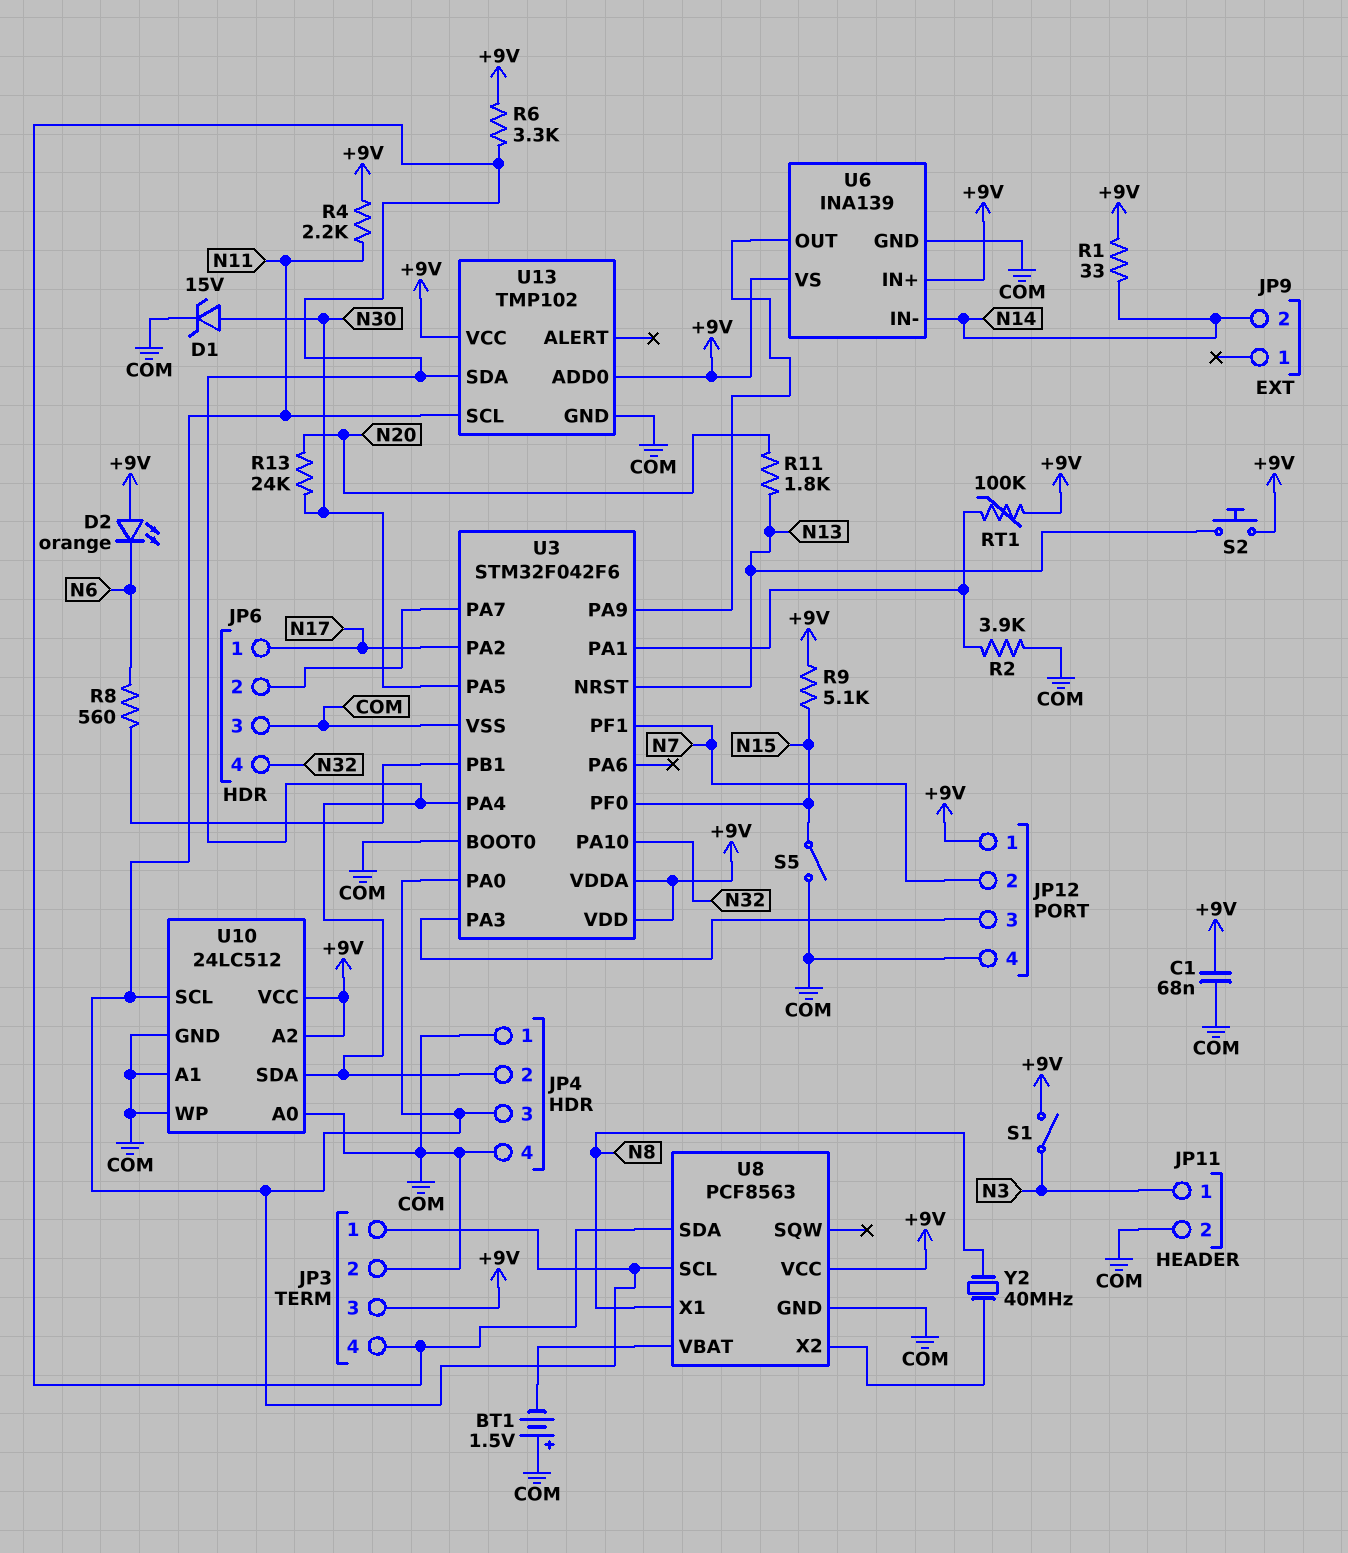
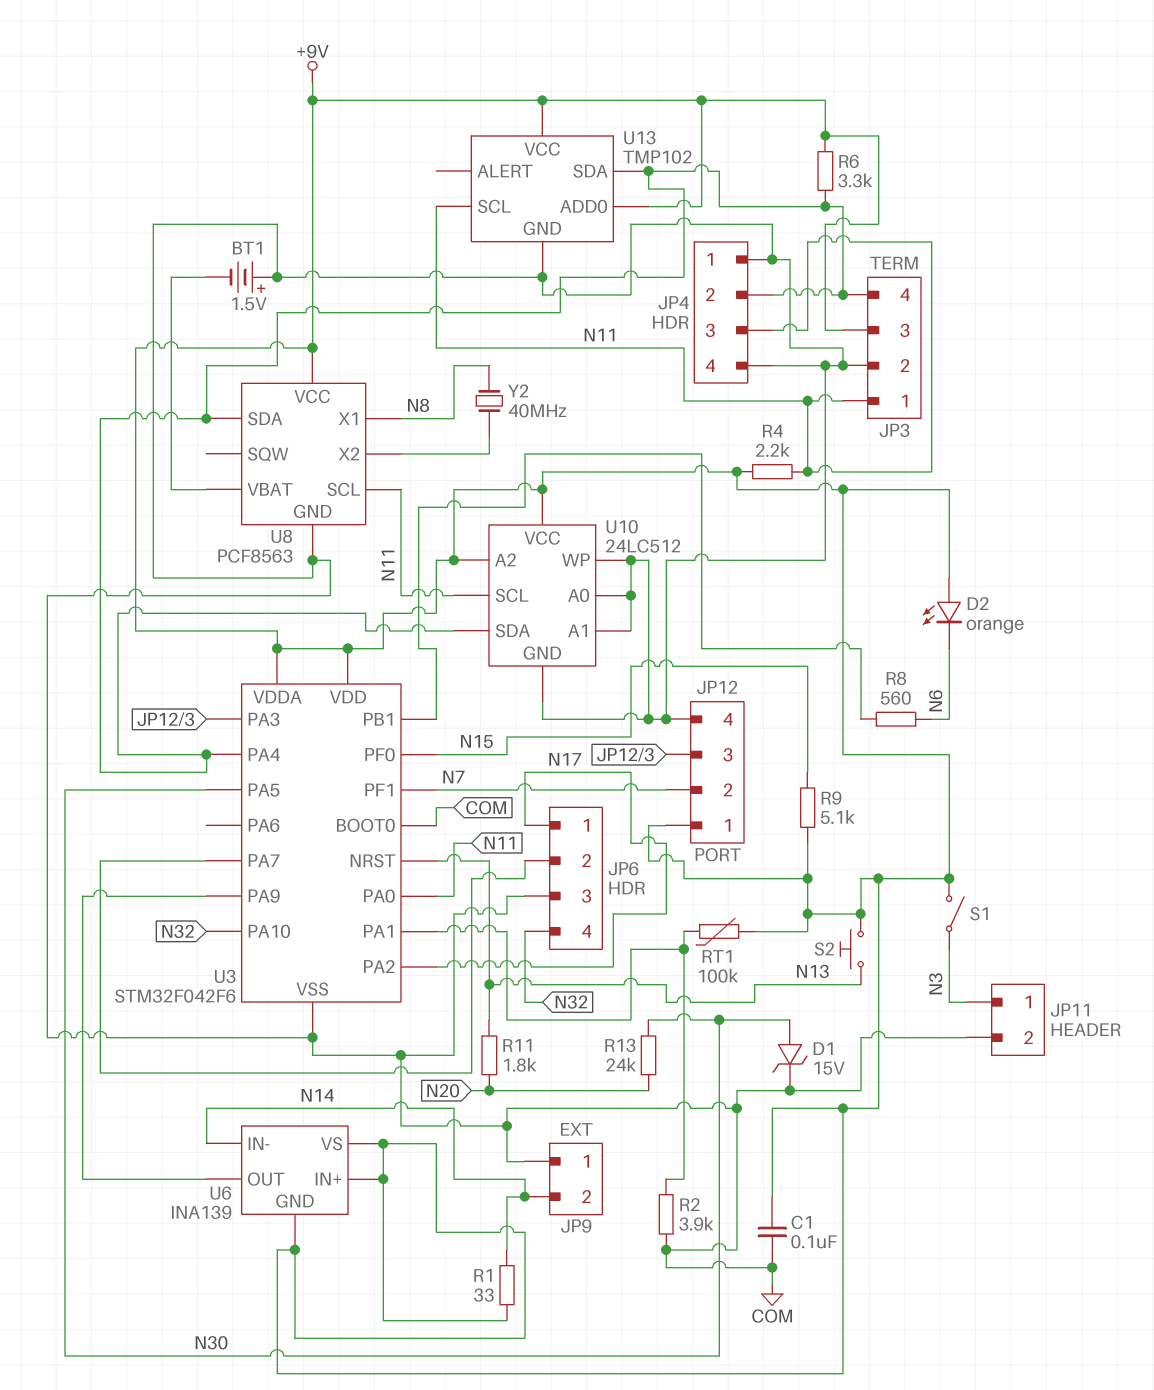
C1: 68nF (+9V, COM) -> 100nF (+9V, COM)
JP9 pin 1: none -> COM
S5: switch (COM, N15) -> none
U6 pin GND: COM -> +9V

